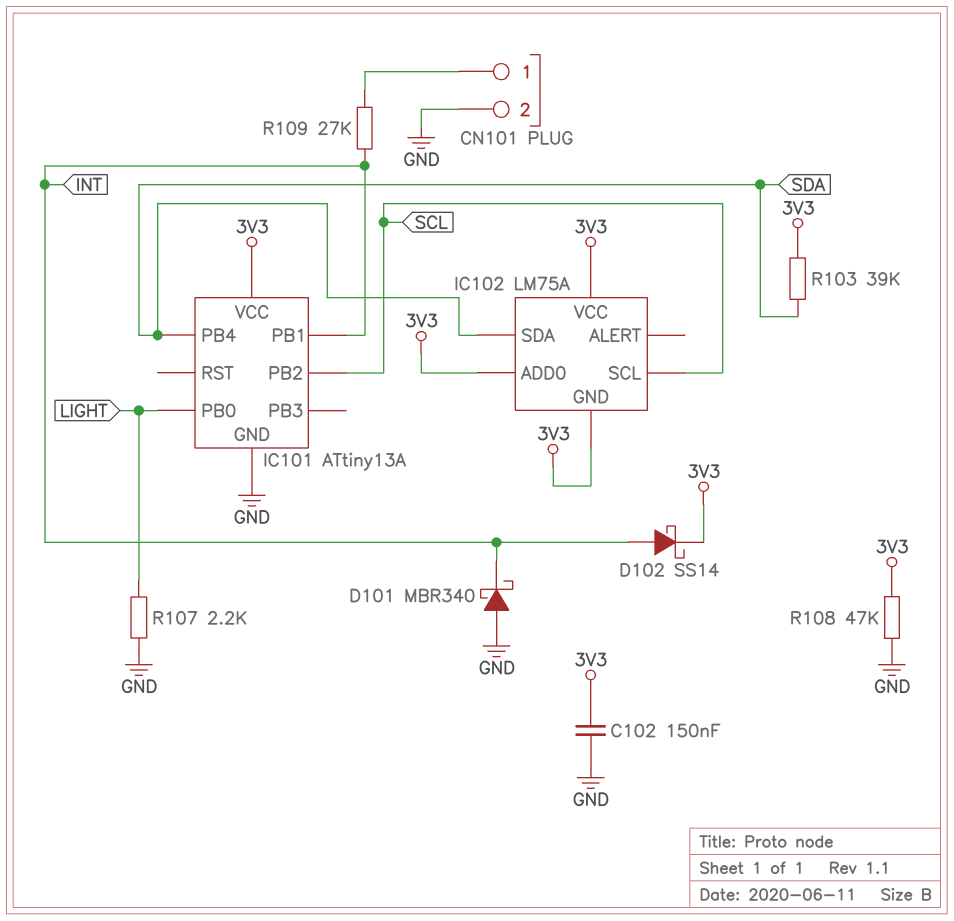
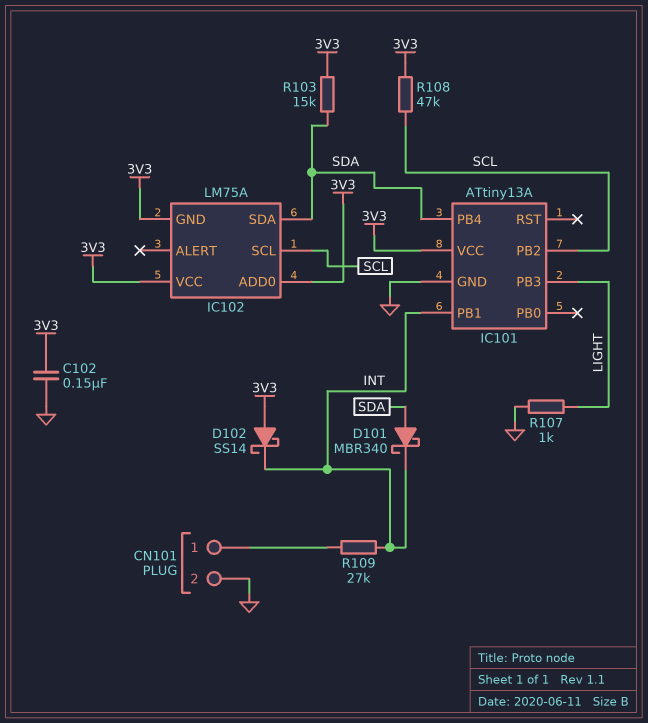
D101: schottky MBR340 (A GND, K INT) -> schottky MBR340 (A SDA, K INT)
D102: schottky SS14 (A INT, K 3V3) -> schottky SS14 (A 3V3, K INT)
IC101 pin PB0: LIGHT -> none
IC101 pin PB3: none -> LIGHT
R103: 39k (3V3, SDA) -> 15k (3V3, SDA)
R107: 2.2k (GND, LIGHT) -> 1k (GND, LIGHT)
R108: 47k (3V3, GND) -> 47k (3V3, SCL)

